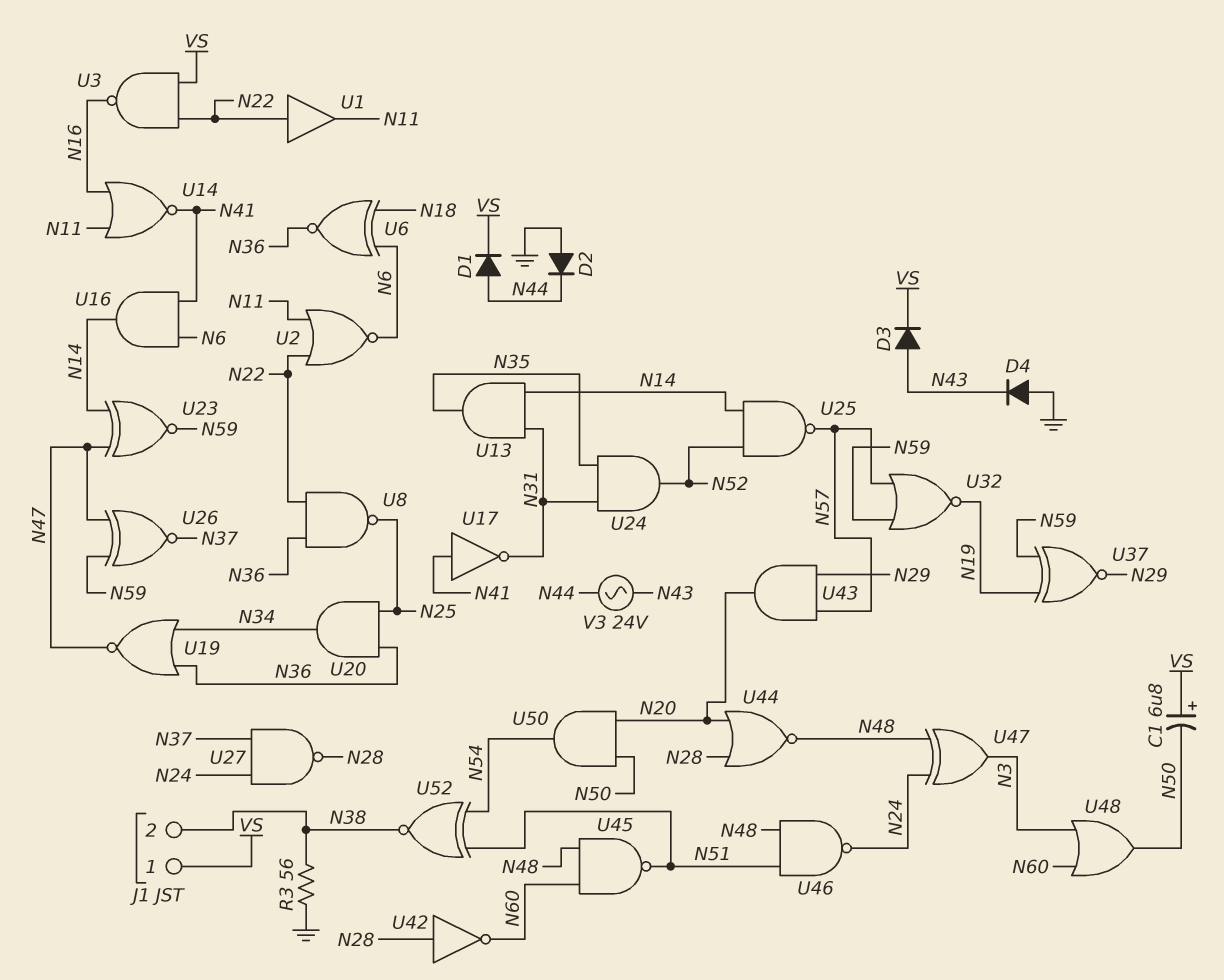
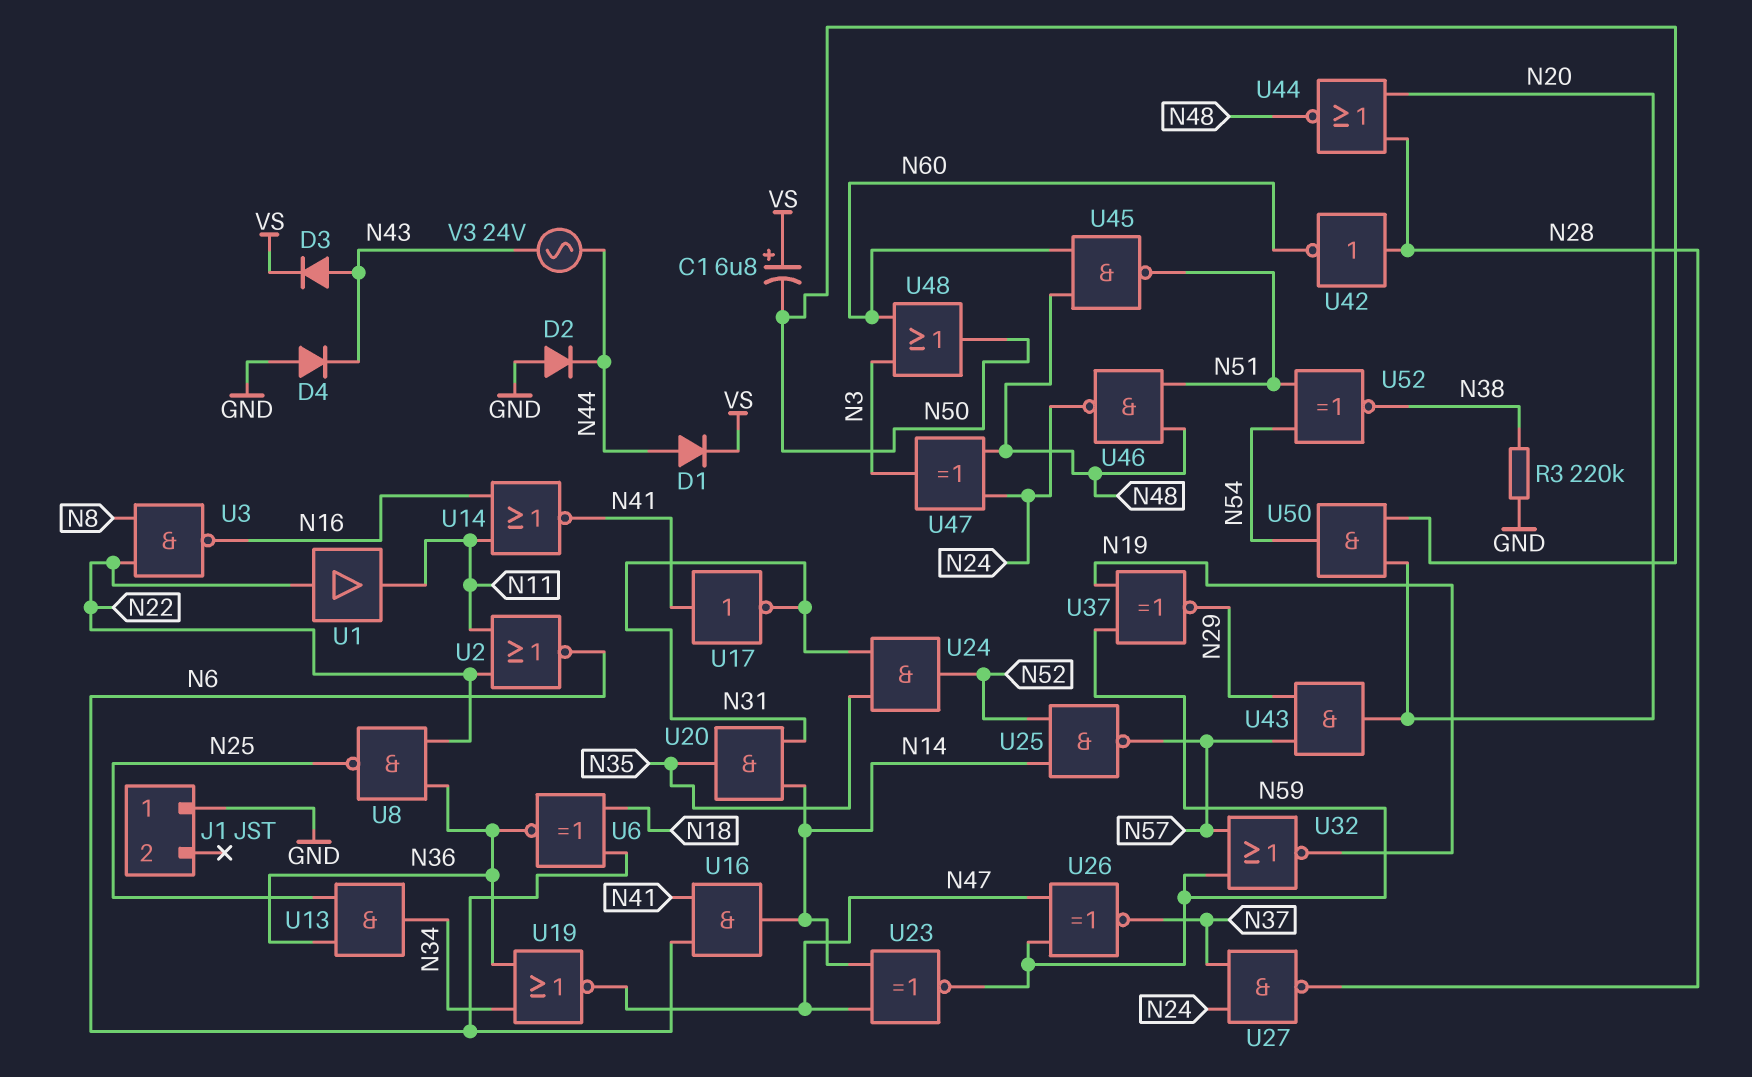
J1 pin 1: VS -> GND
J1 pin 2: N38 -> none
R3: 56 (GND, N38) -> 220k (GND, N38)
U3: NAND (in N22, in VS, out N16) -> NAND (in N8, in N22, out N16)
U13: AND (in N14, in N31, out N35) -> AND (in N25, in N36, out N34)
U20: AND (in N25, in N36, out N34) -> AND (in N14, in N31, out N35)

